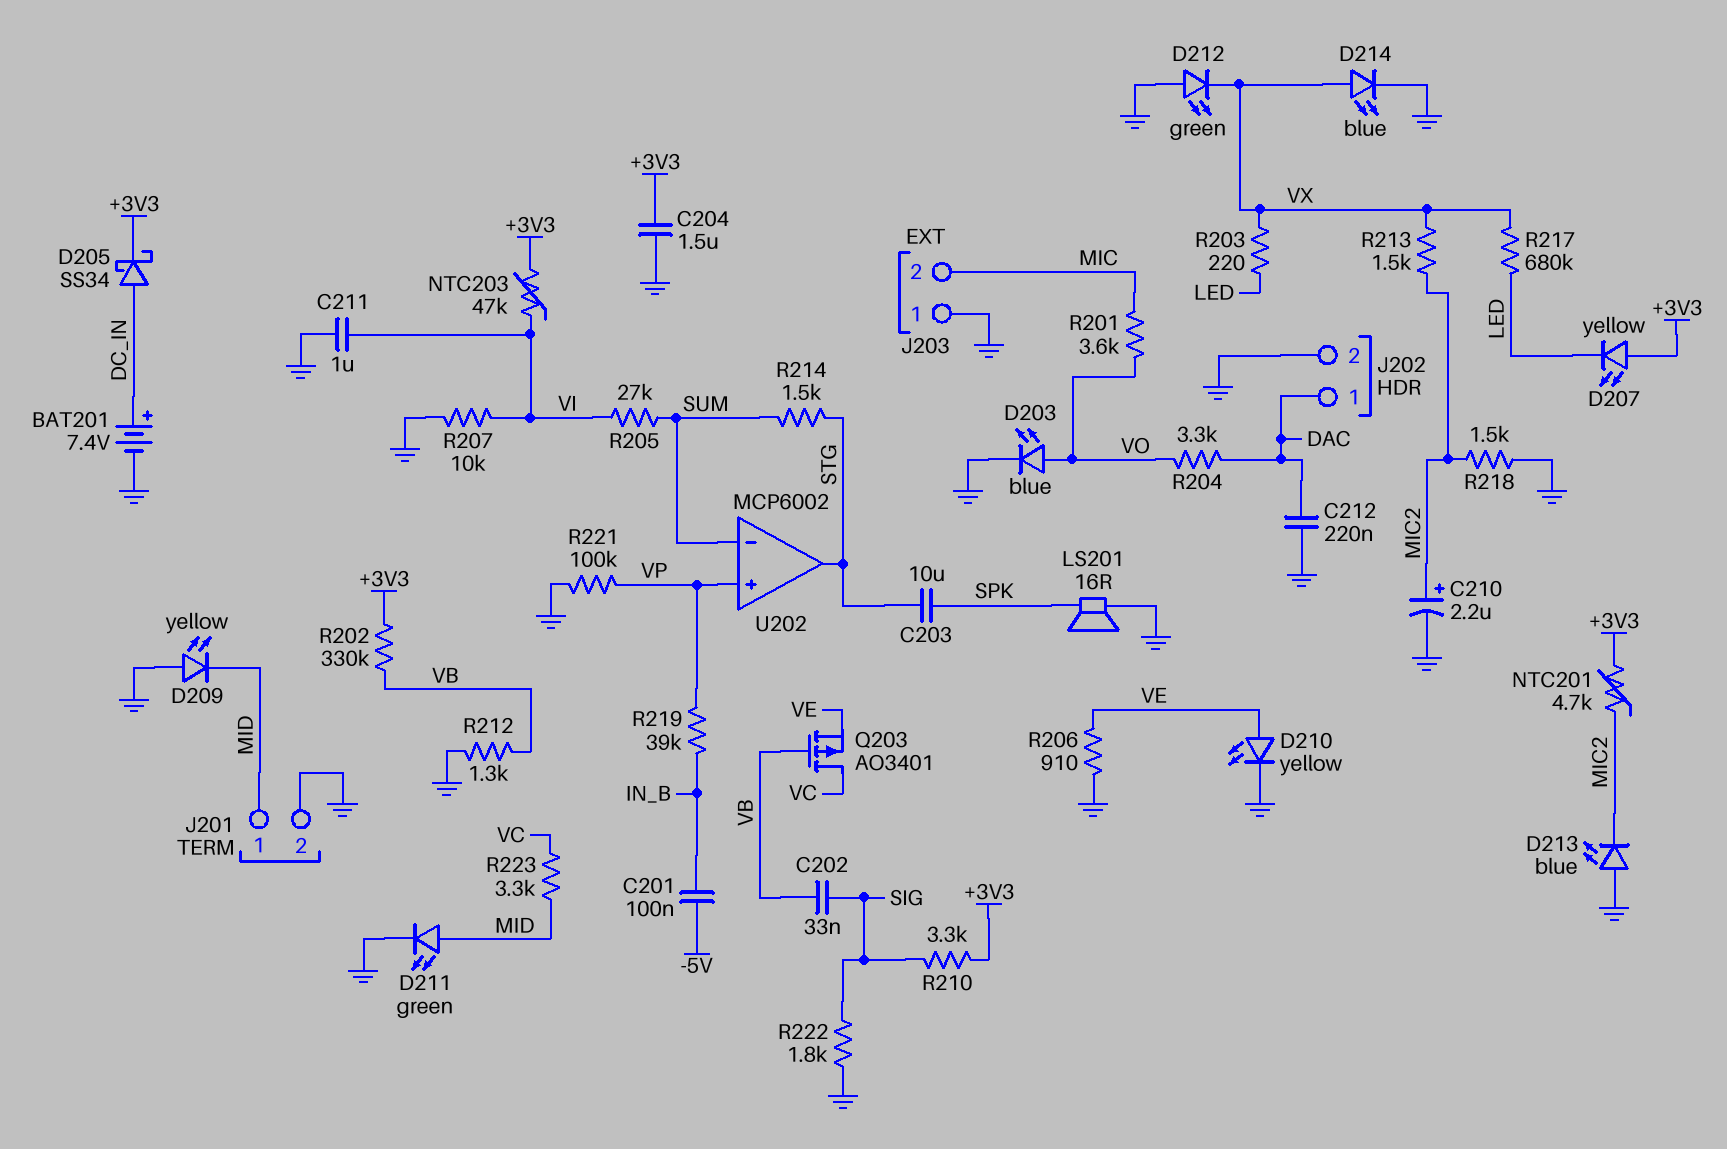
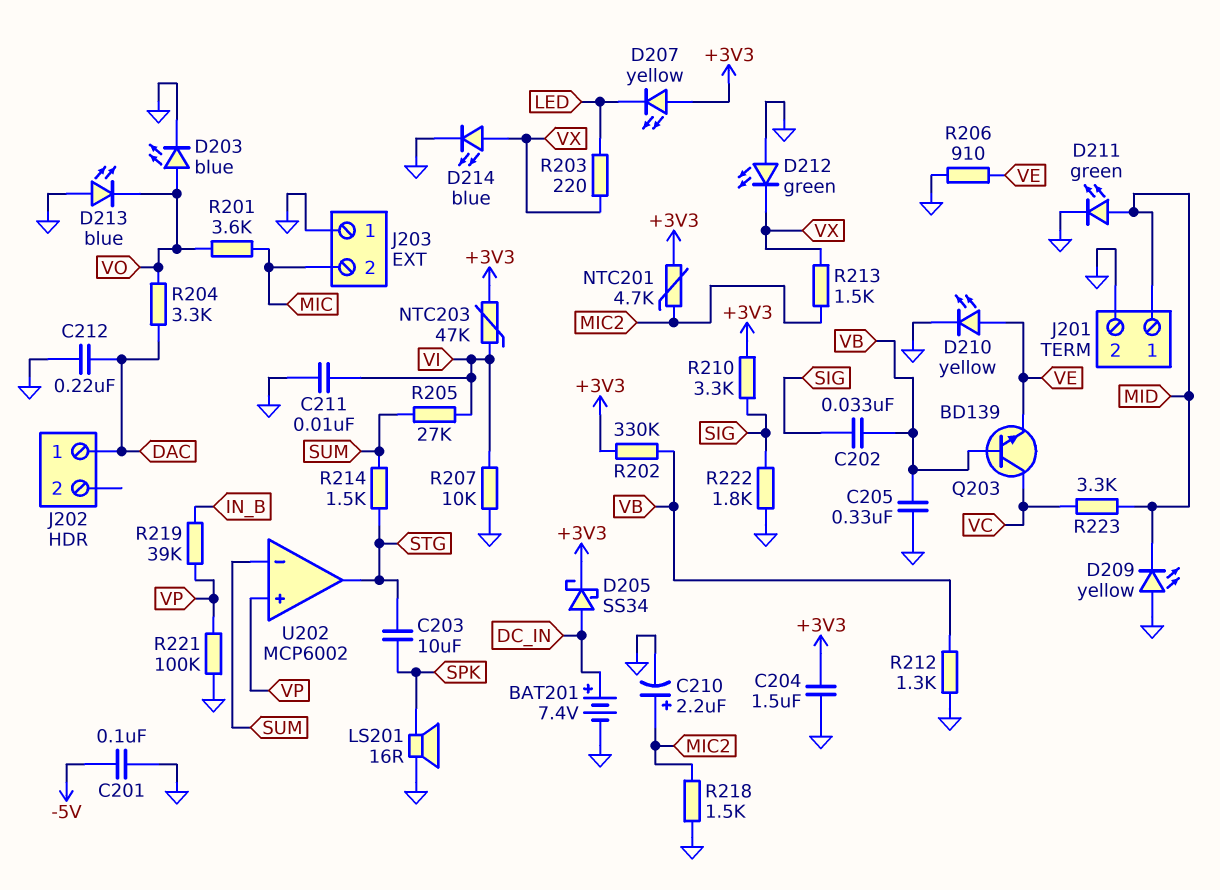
C201: 100nF (-5V, IN_B) -> 100nF (-5V, GND)
C205: none -> 330nF (GND, VB)
C211: 1uF (GND, VI) -> 10nF (GND, VI)
D213: LED blue (A GND, K MIC2) -> LED blue (A GND, K VO)
J202 pin 2: GND -> none
Q203: PMOS AO3401 (G VB, D VC, S VE) -> NPN BD139 (B VB, C VC, E VE)
R217: 680k (LED, VX) -> none

